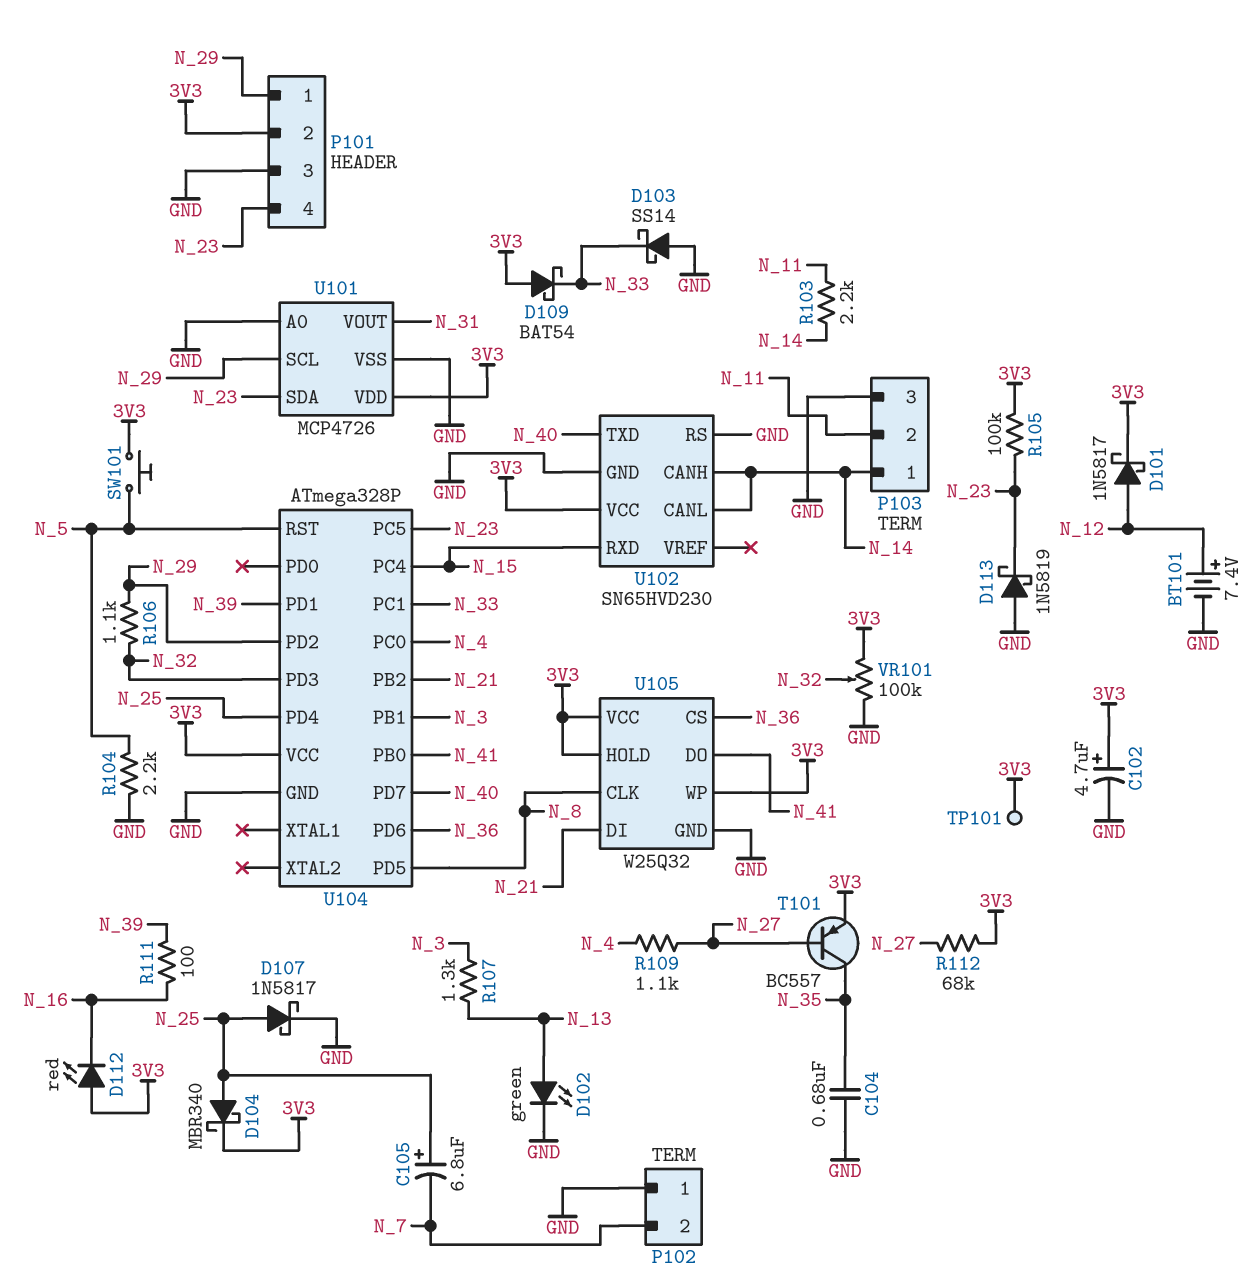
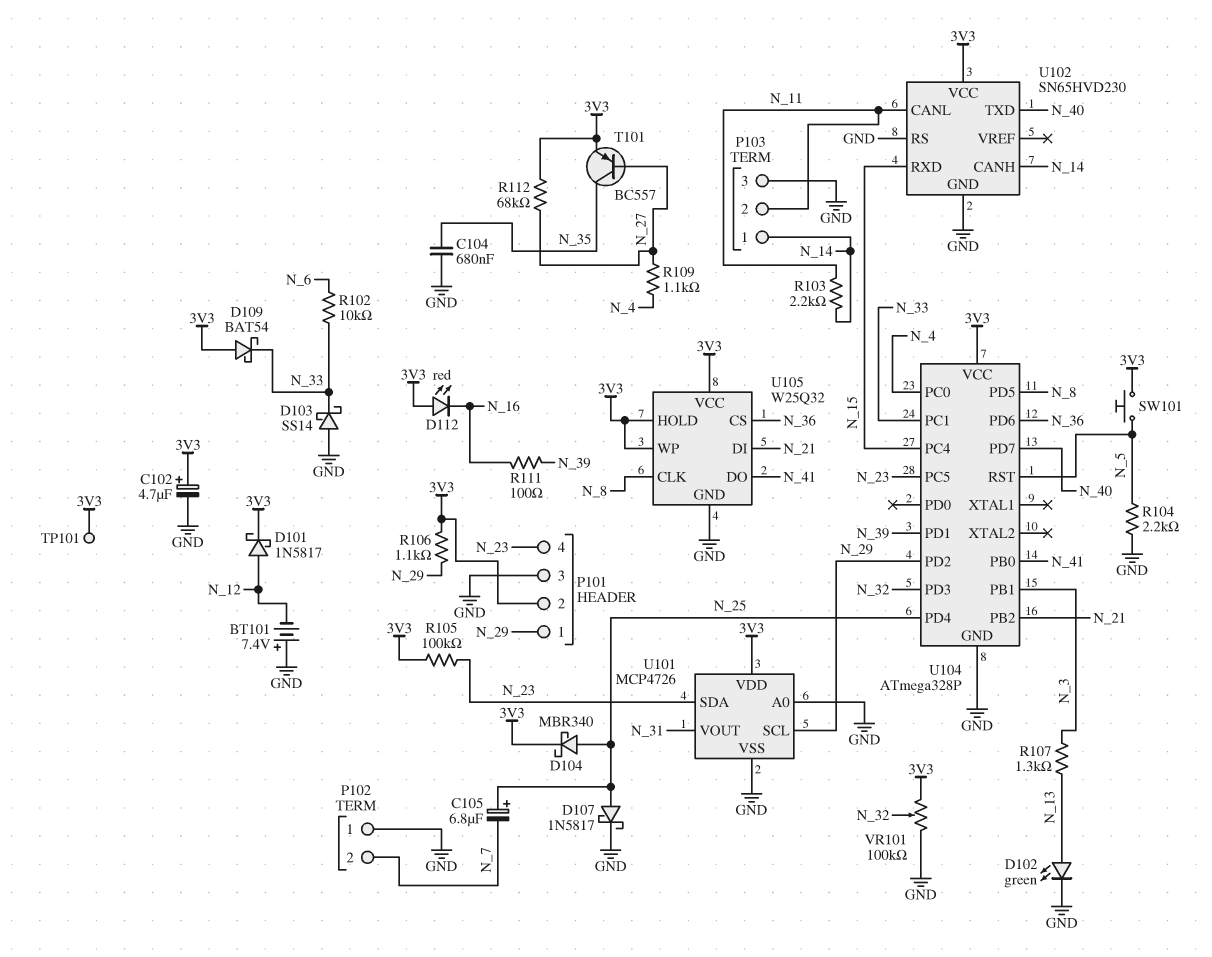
BT101: 7.4V (plus N_12, minus GND) -> 7.4V (plus GND, minus N_12)
D113: schottky 1N5819 (A GND, K N_23) -> none
R102: none -> 10k (N_6, N_33)
R106: 1.1k (N_29, N_32) -> 1.1k (3V3, N_29)
U102 pin CANL: N_14 -> N_11

